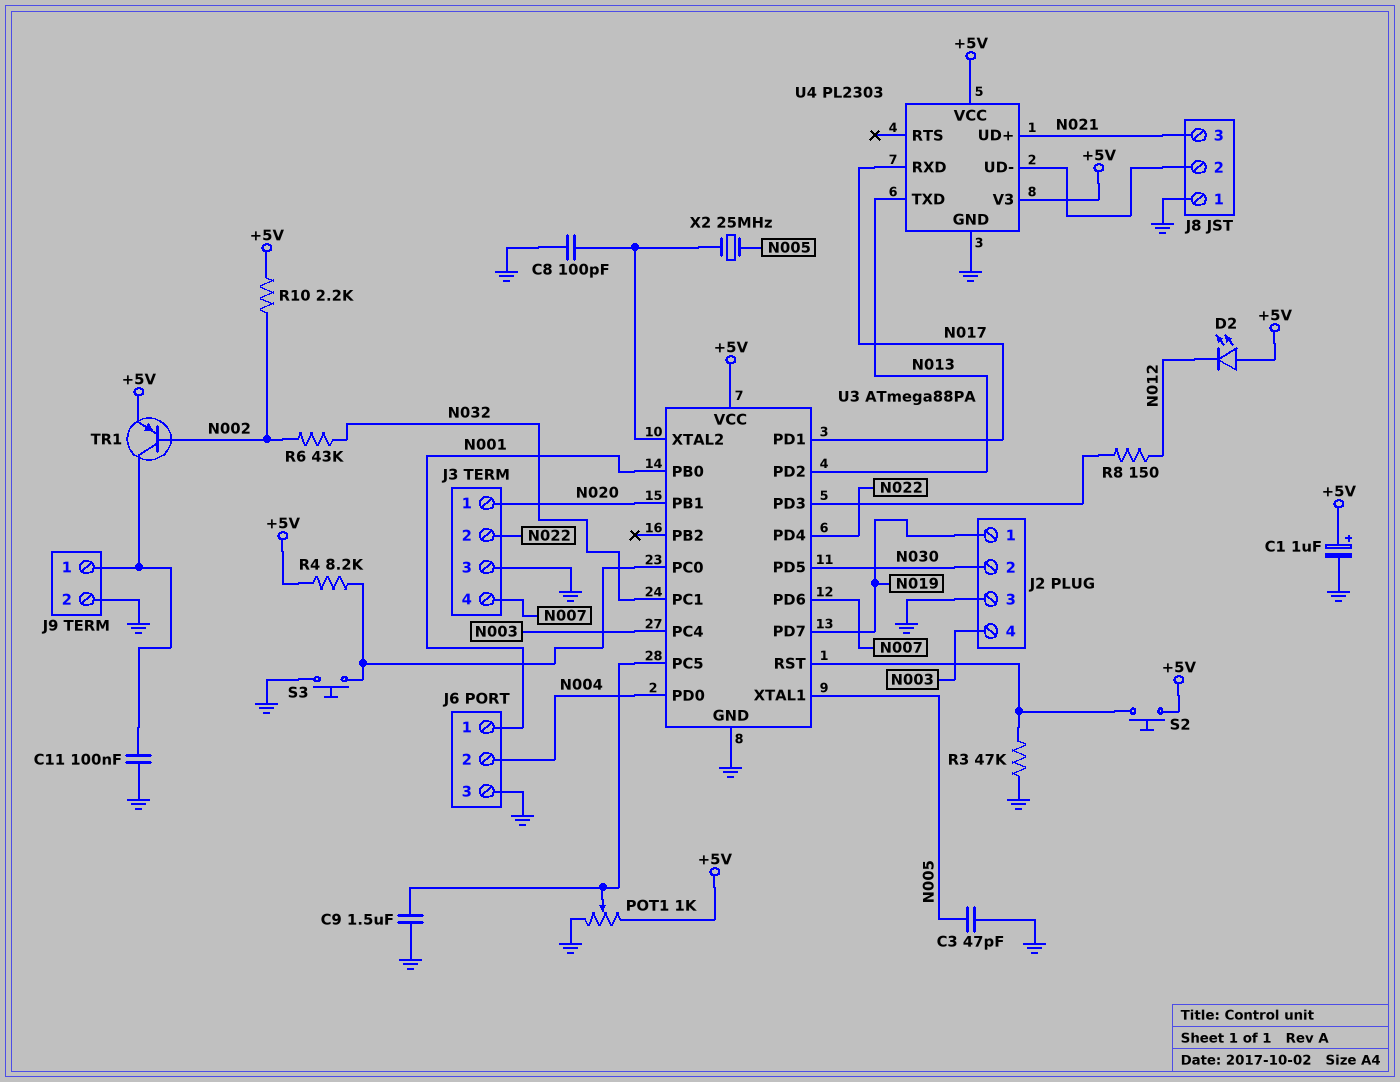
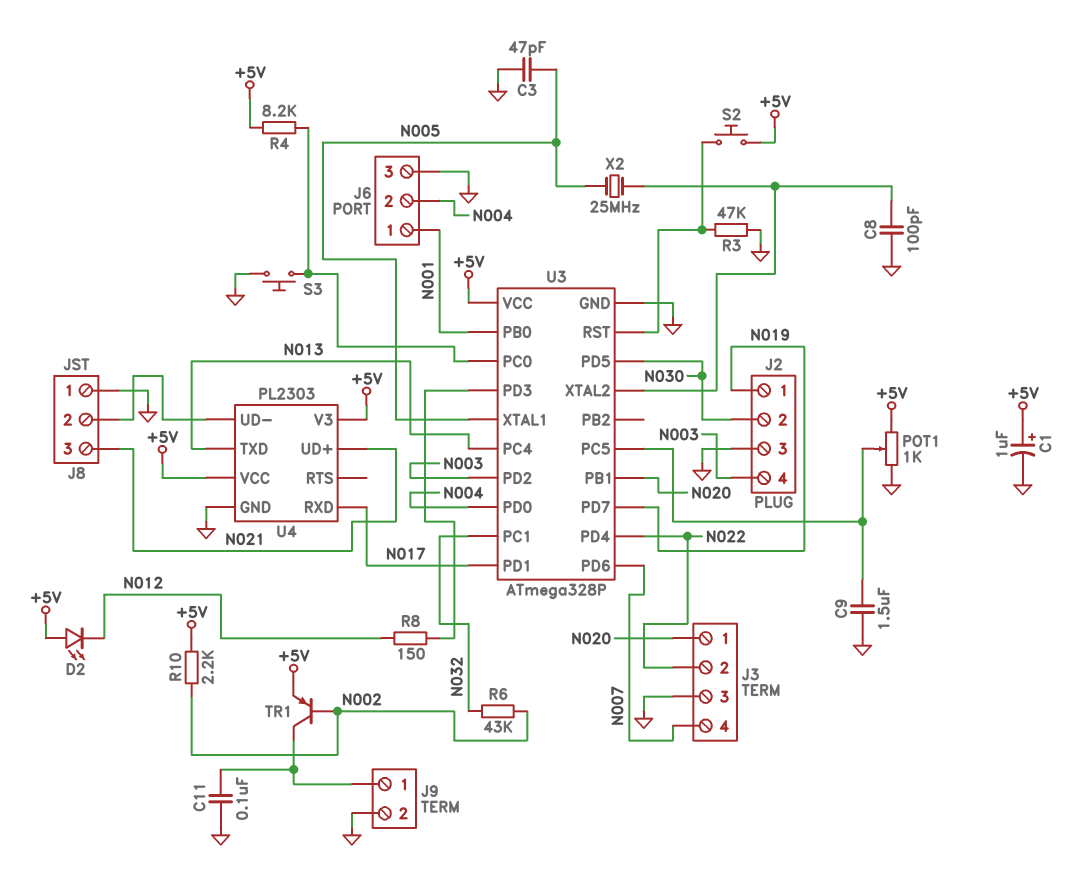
U3: ATmega88PA -> ATmega328P
U3 pin PC4: N003 -> N013
U3 pin PD2: N013 -> N003

